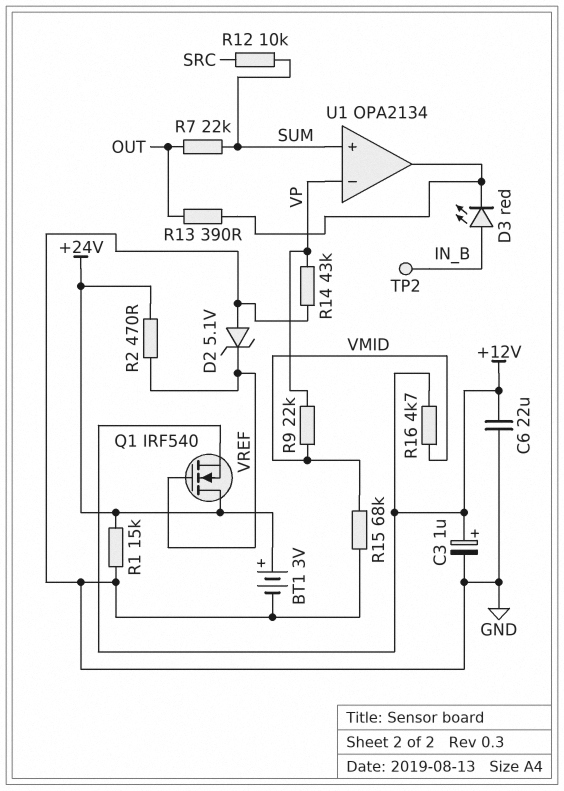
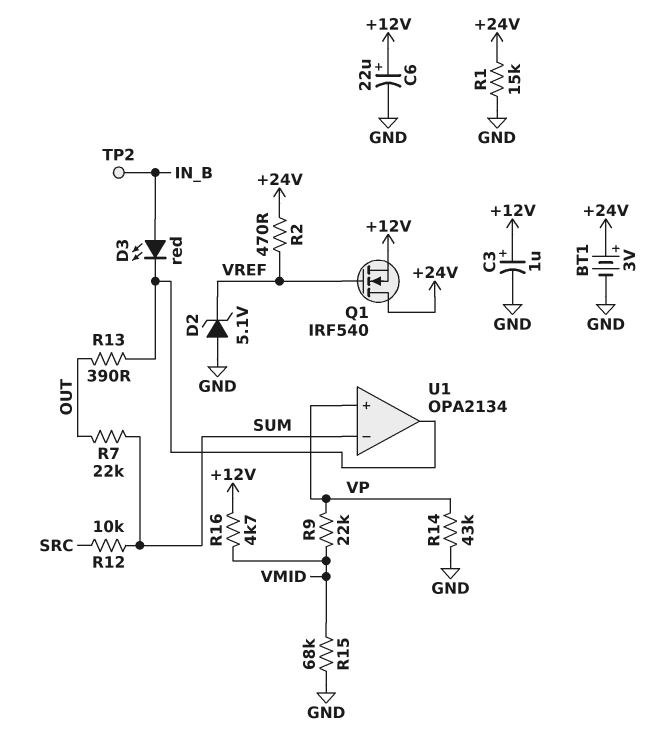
C6: 22uF (+12V, GND) -> 22uF (plus +12V, minus GND)
U1 pin in+: SUM -> VP
U1 pin in-: VP -> SUM

